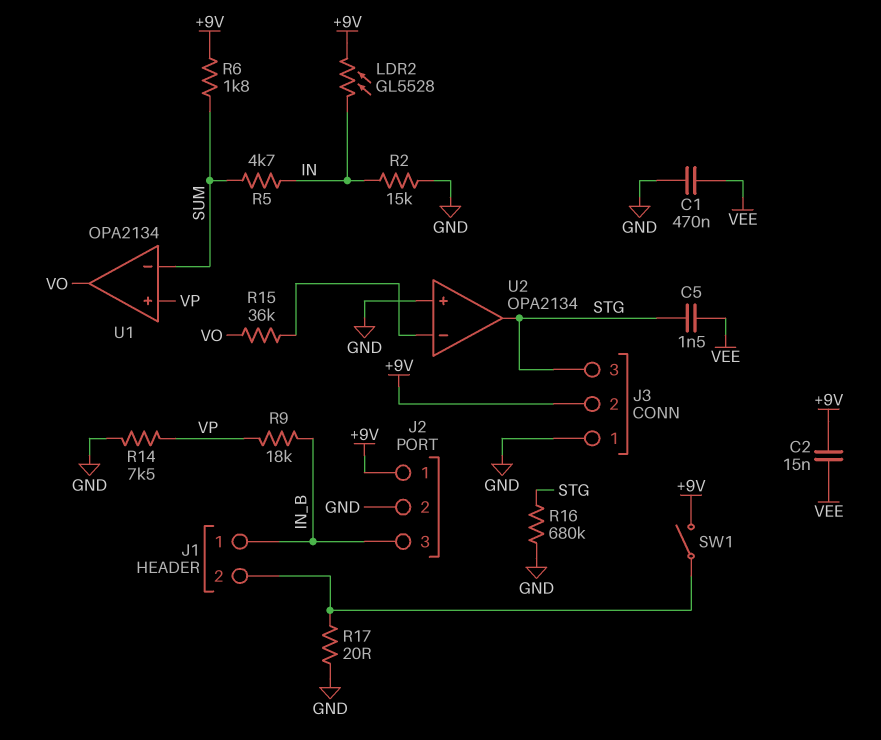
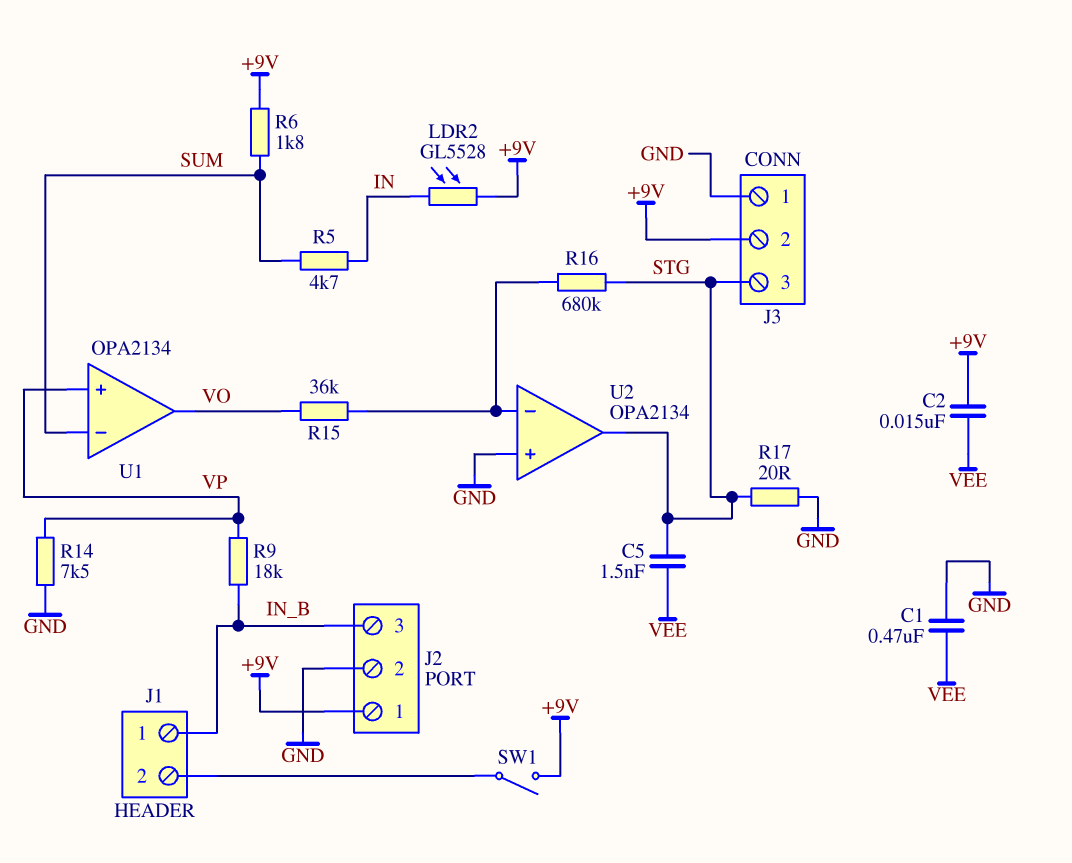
R2: 15k (GND, IN) -> none
R16: 680k (GND, STG) -> 680k (STG, U2/in-)
R17: 20 (GND, J1/2) -> 20 (GND, STG)

